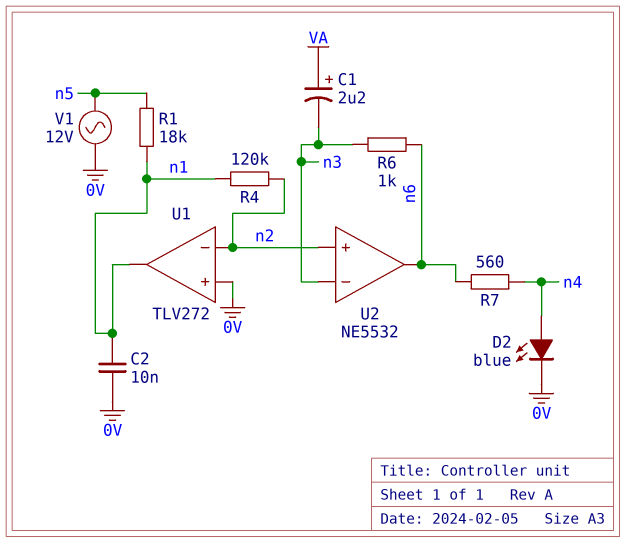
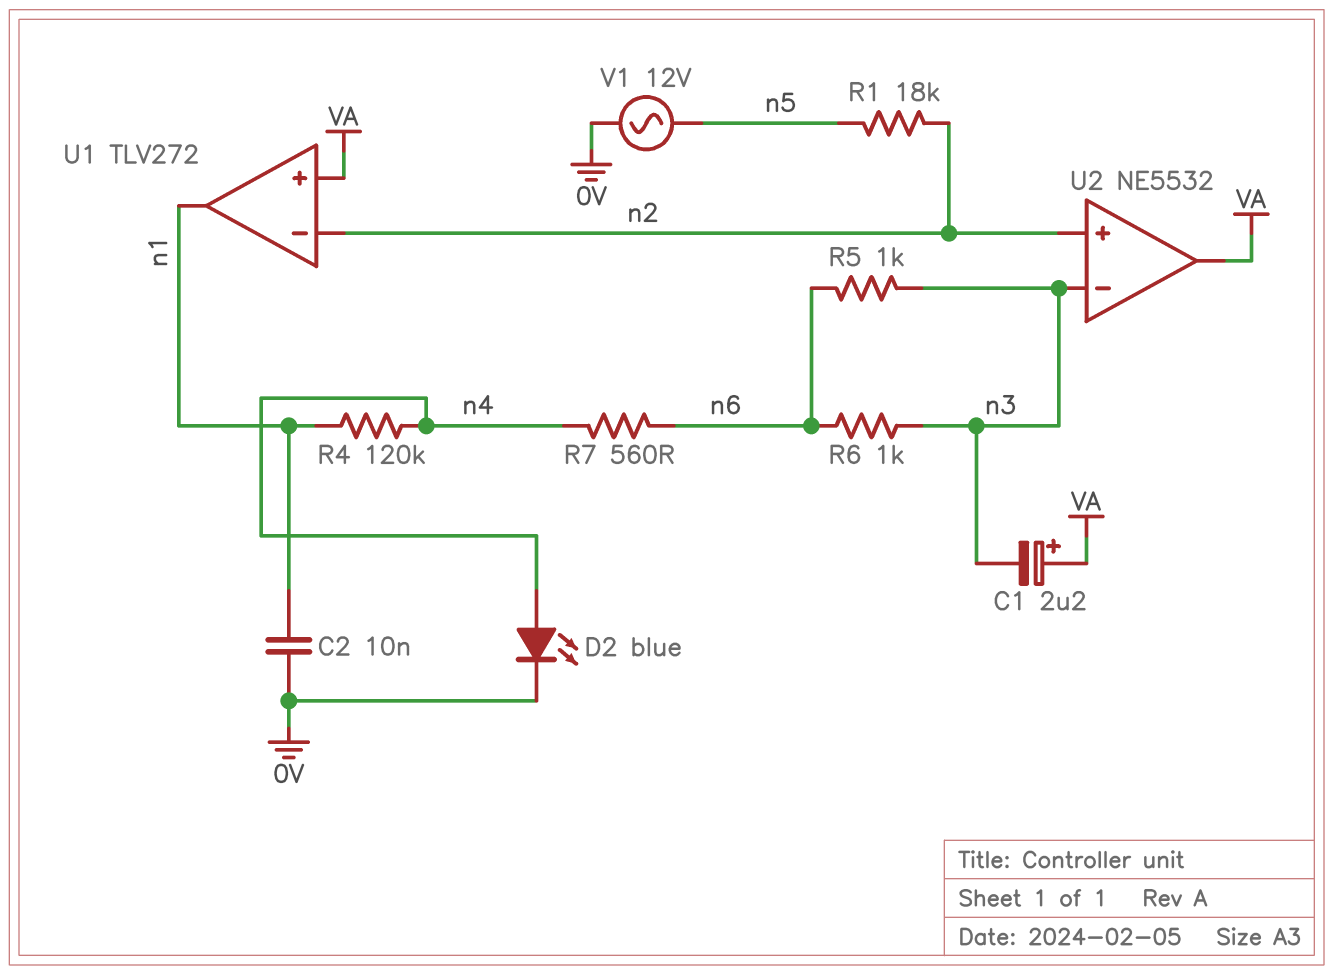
R1: 18k (n1, n5) -> 18k (n2, n5)
R4: 120k (n1, n2) -> 120k (n1, n4)
R5: none -> 1k (n3, n6)
U1 pin in+: 0V -> VA
U2 pin out: n6 -> VA

